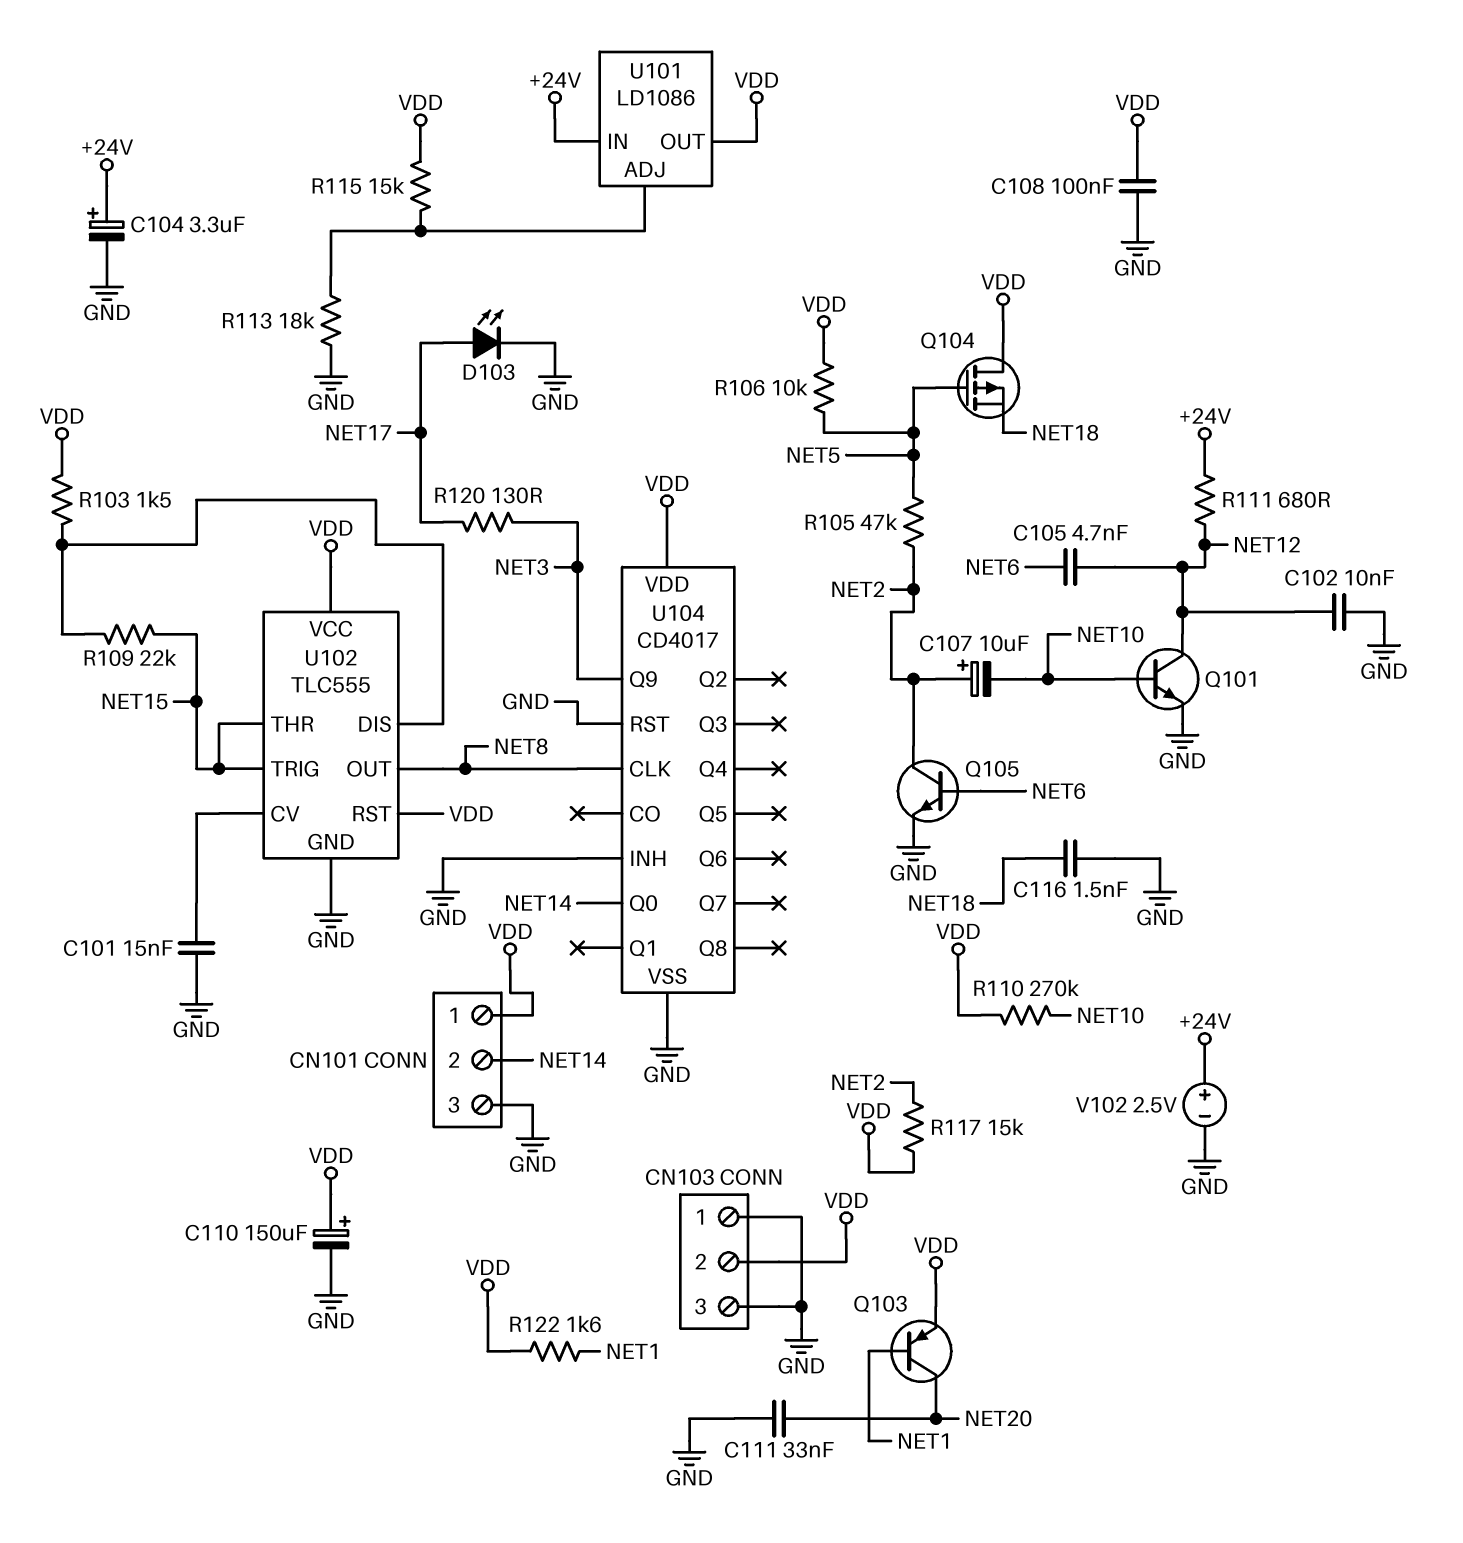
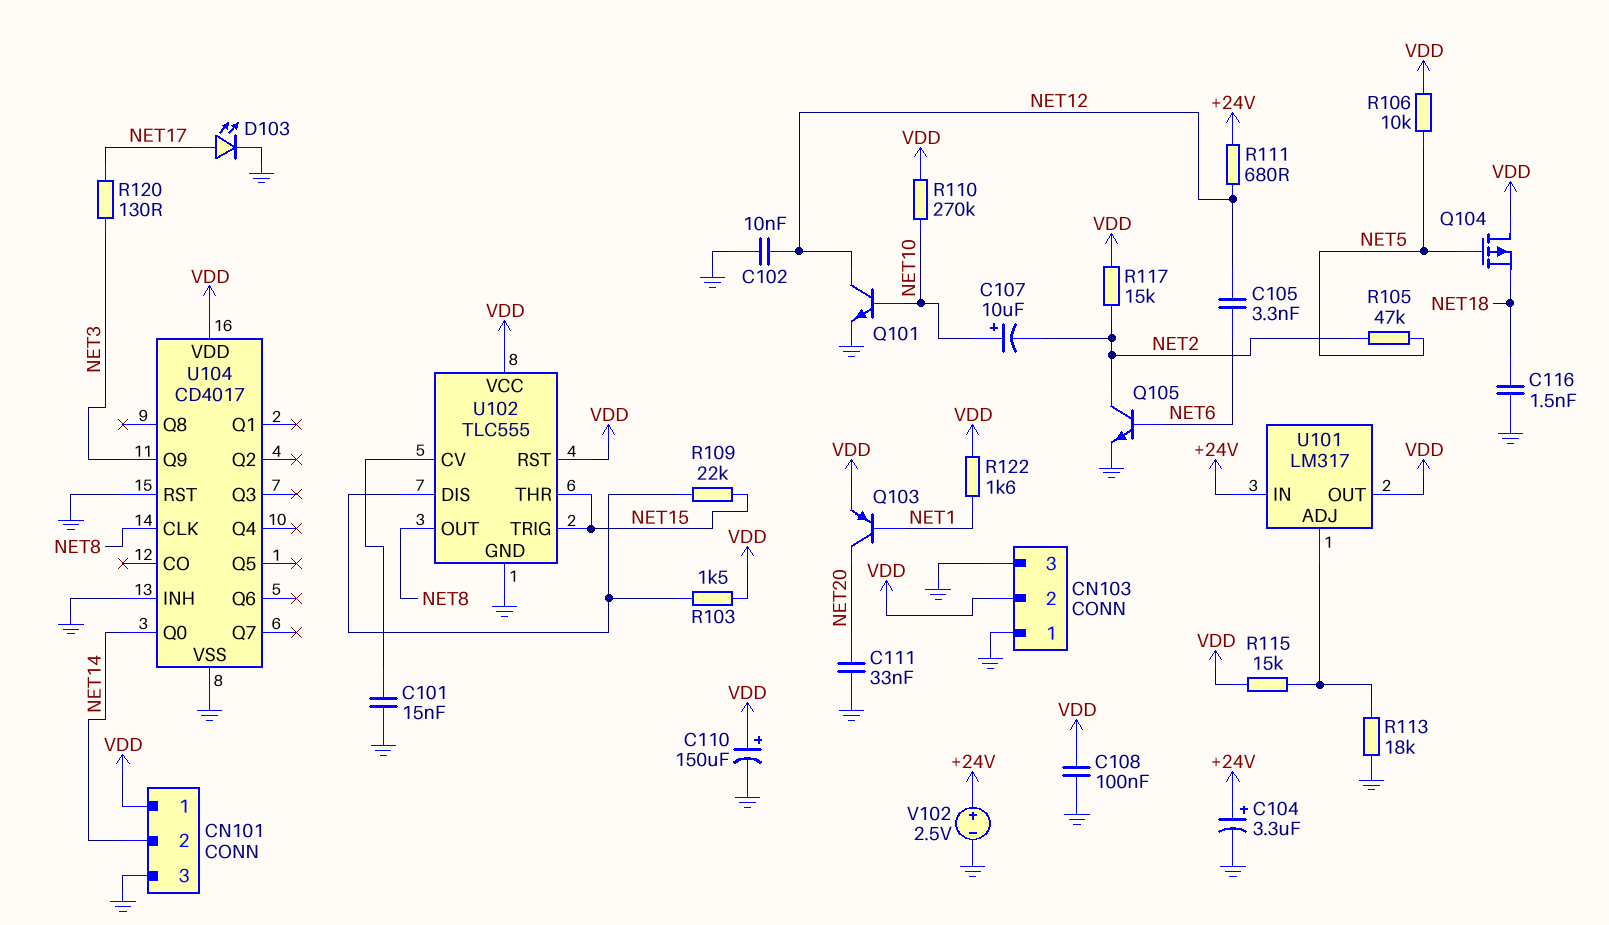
C105: 4.7nF (NET6, NET12) -> 3.3nF (NET6, NET12)
C107: 10uF (plus NET2, minus NET10) -> 10uF (plus NET10, minus NET2)
U101: LD1086 -> LM317

